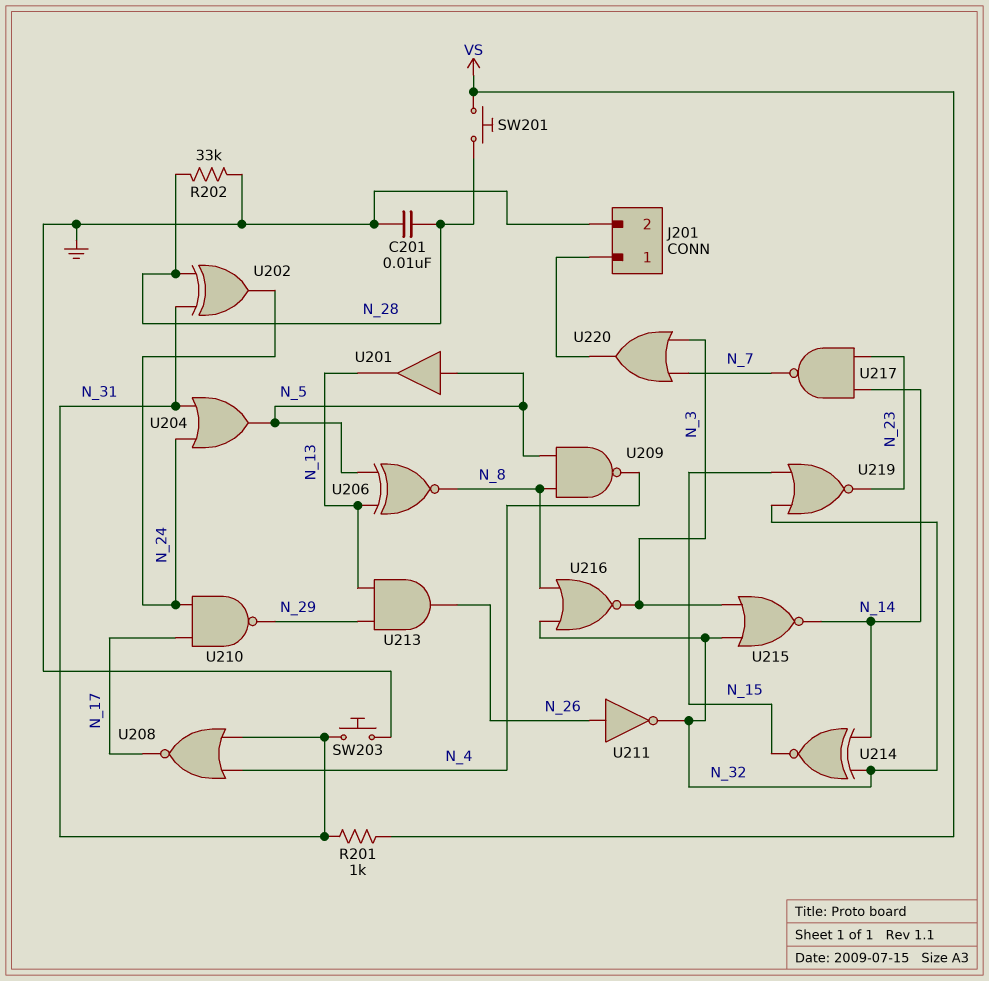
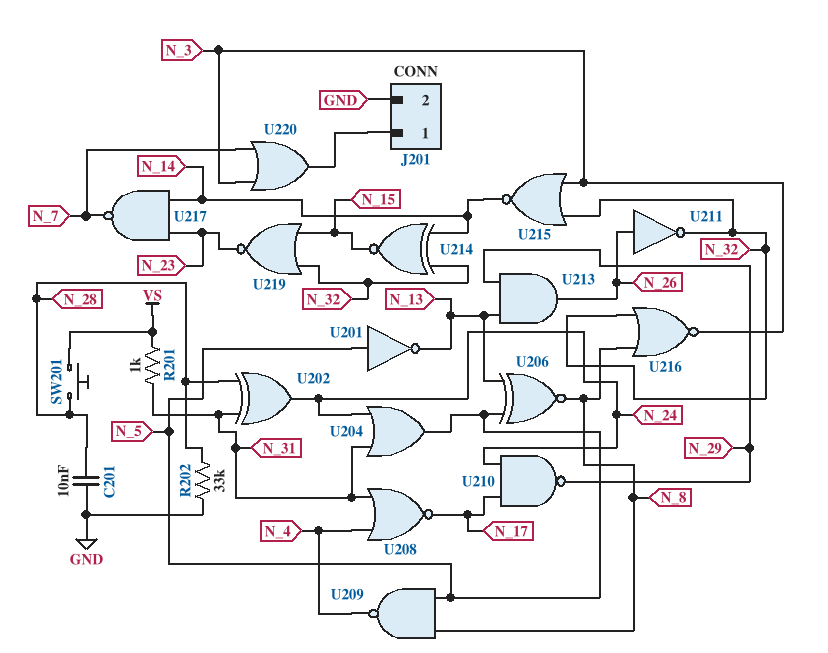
SW203: button (GND, N_31) -> none
U201: buffer (in N_5, out N_13) -> NOT (in N_5, out N_13)

